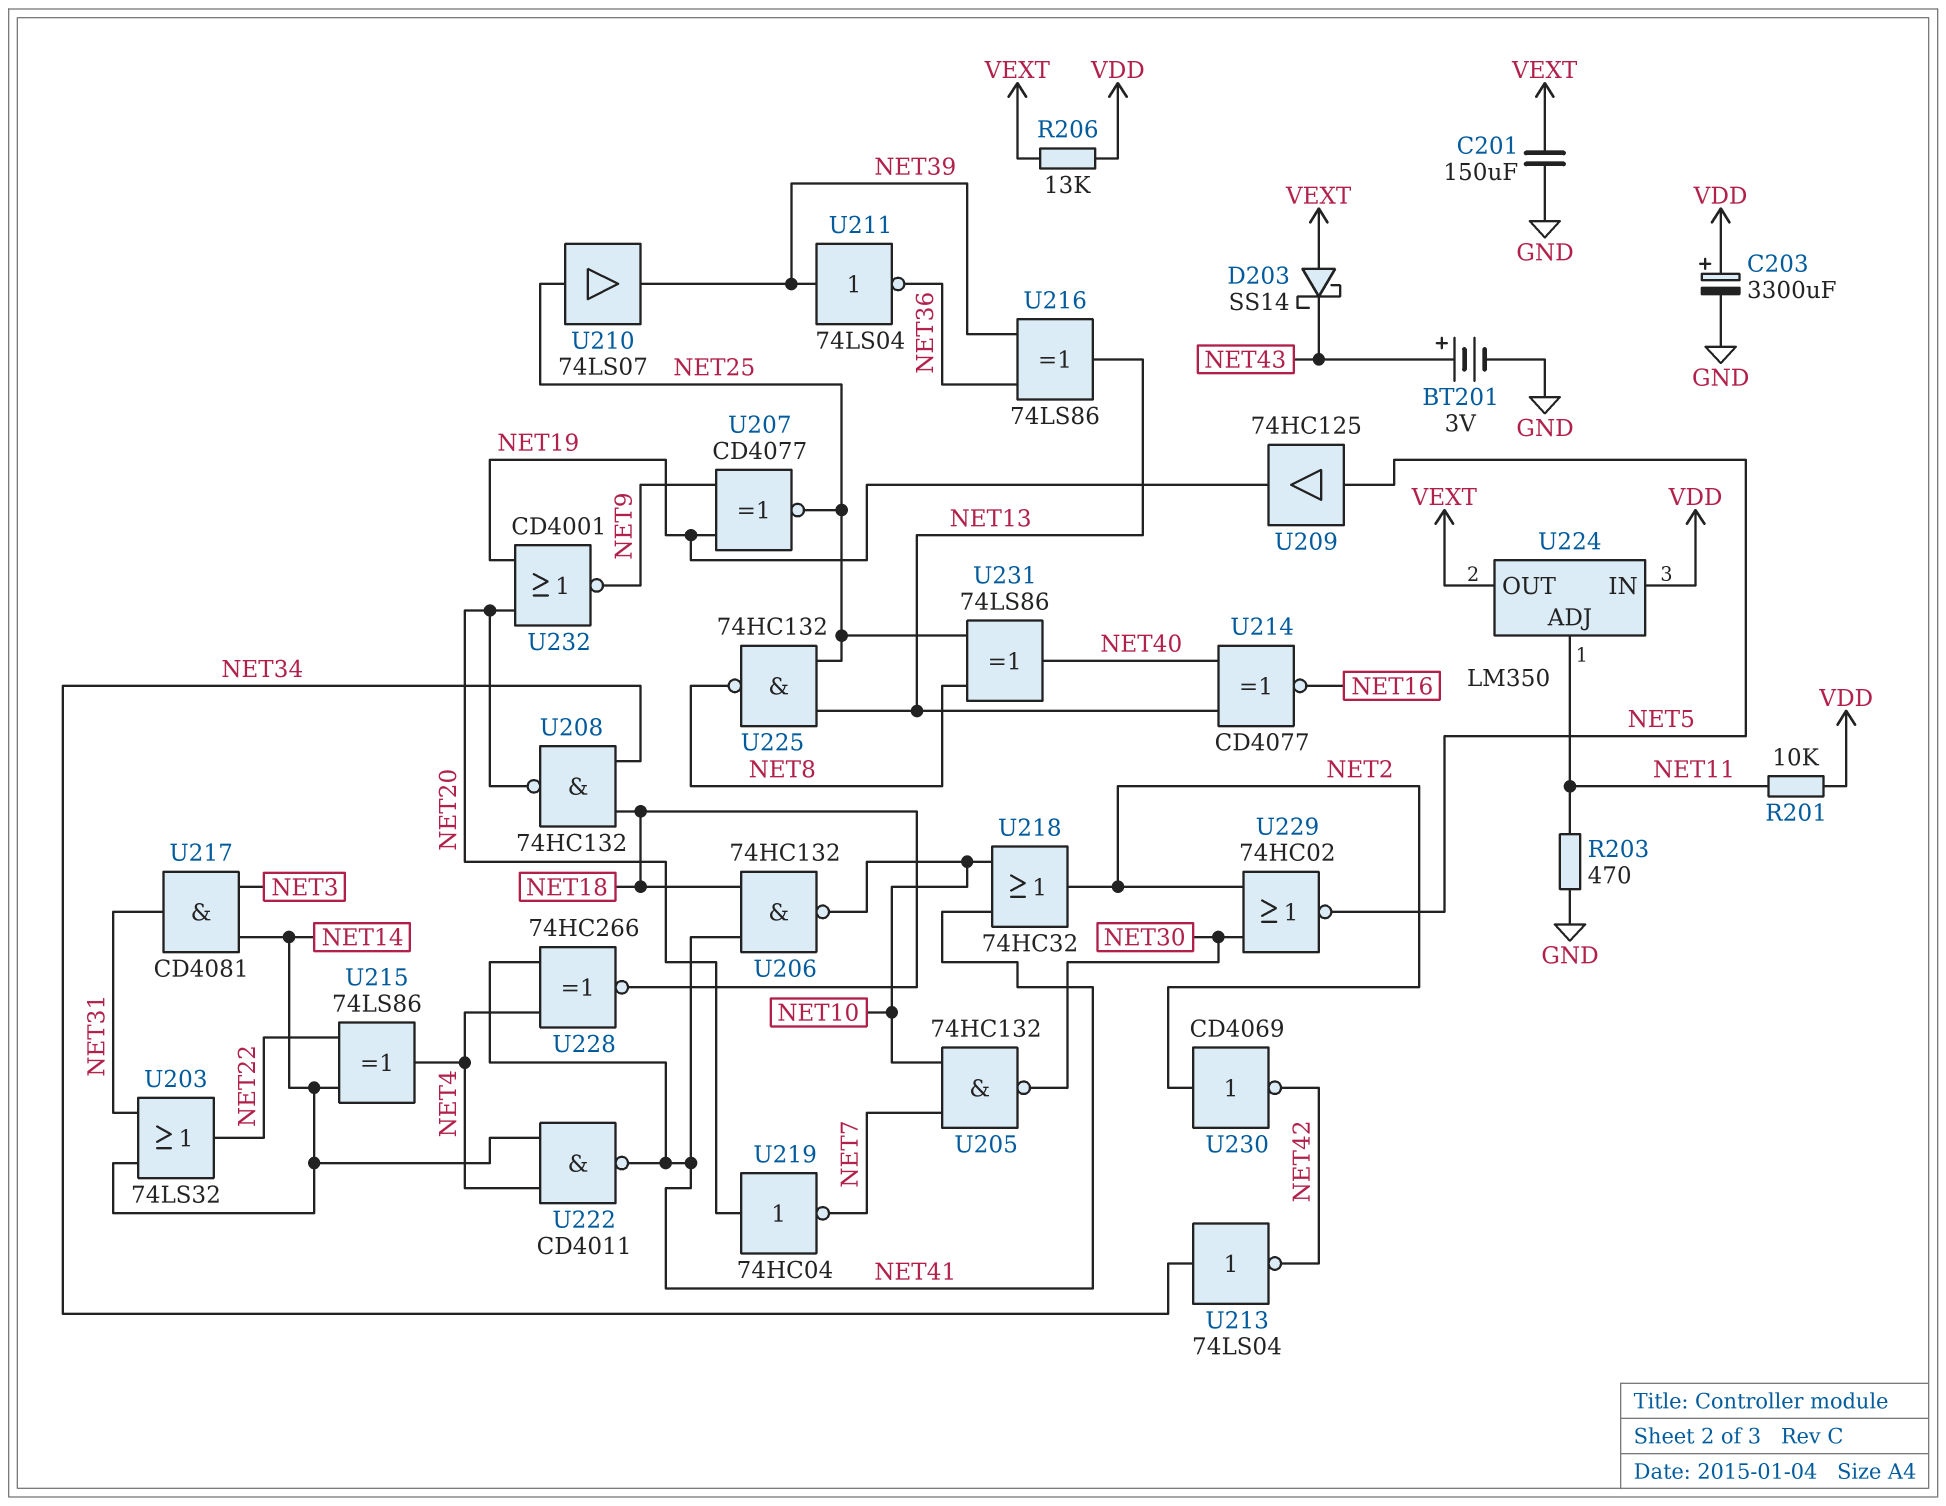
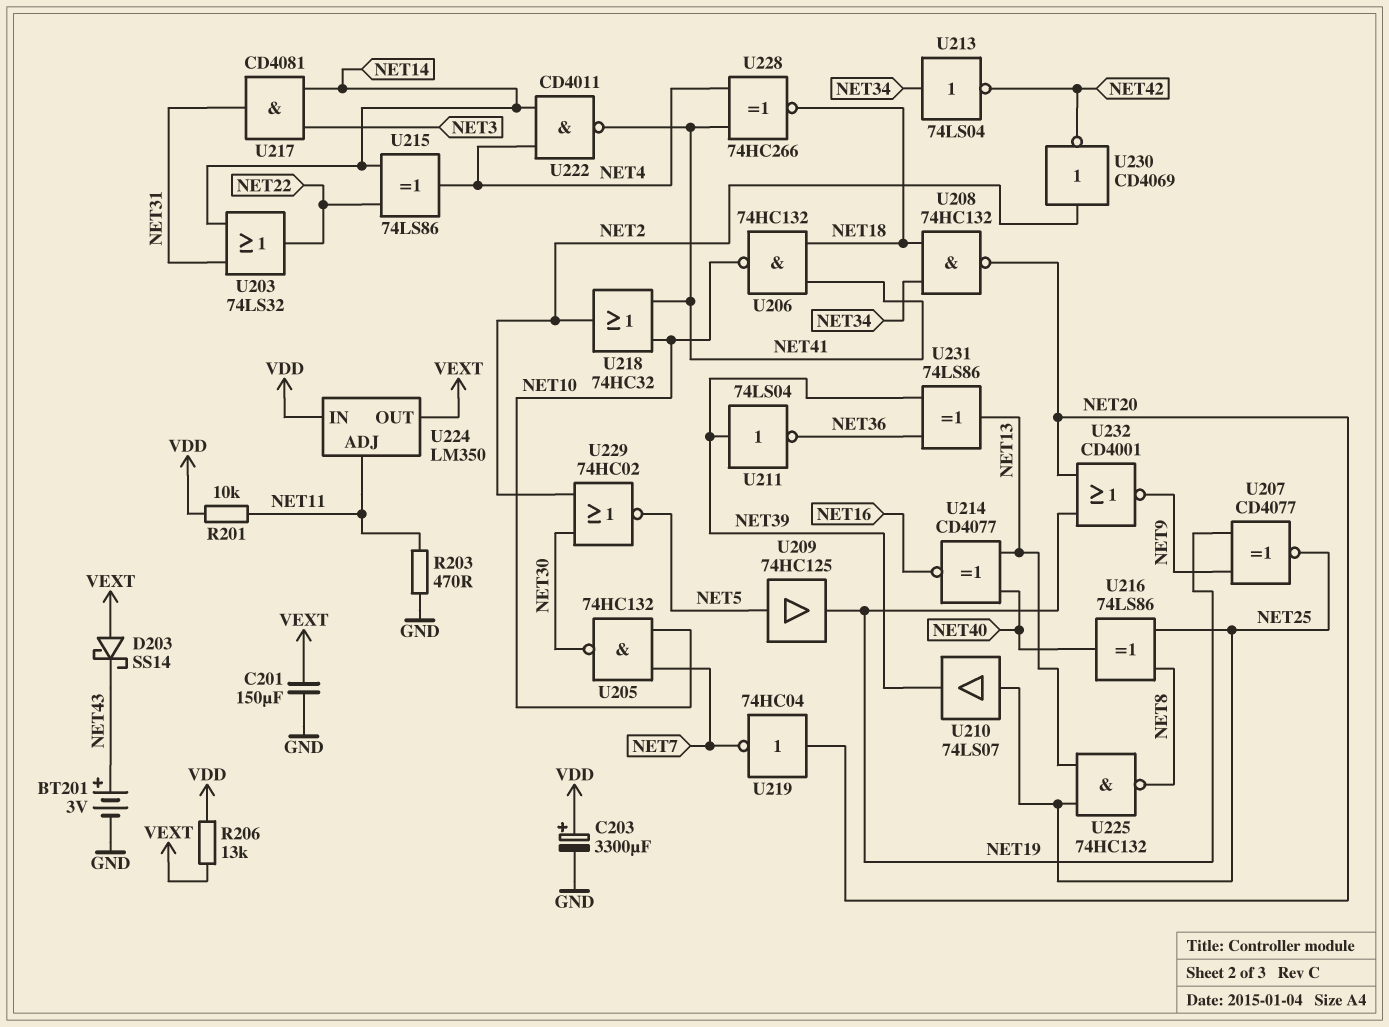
U216: XOR 74LS86 (in NET36, in NET39, out NET13) -> XOR 74LS86 (in NET8, in NET25, out NET40)
U231: XOR 74LS86 (in NET8, in NET25, out NET40) -> XOR 74LS86 (in NET36, in NET39, out NET13)

